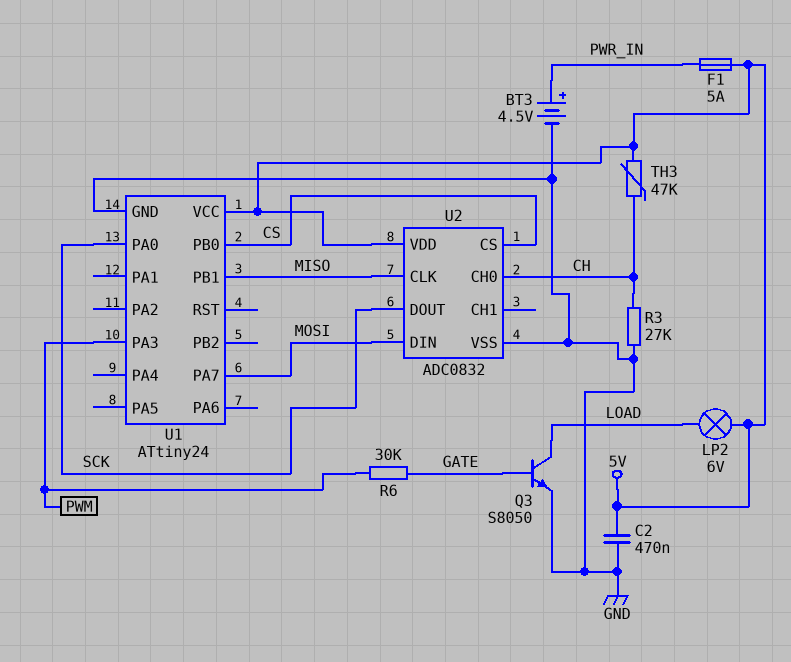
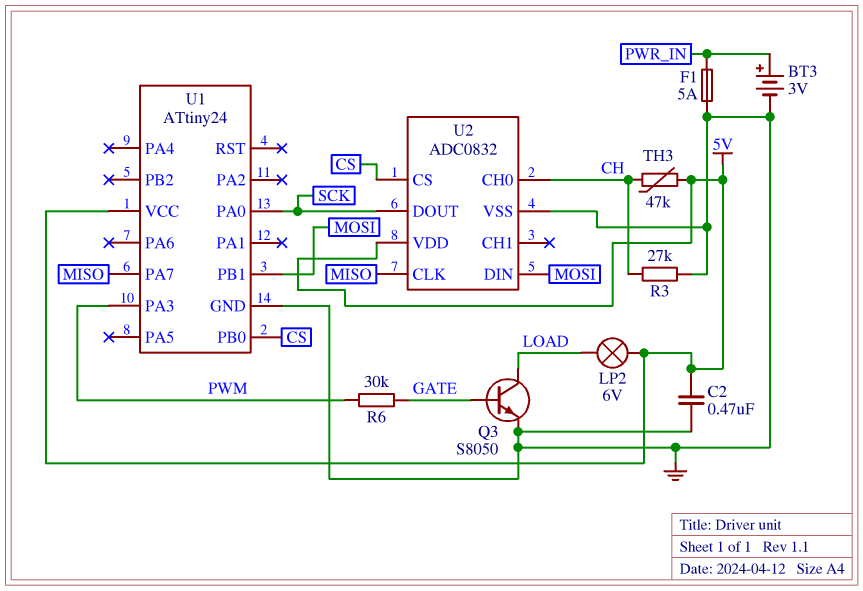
BT3: 4.5V (plus PWR_IN, minus GND) -> 3V (plus PWR_IN, minus GND)
F1: 5A (5V, PWR_IN) -> 5A (GND, PWR_IN)
U1 pin PA7: MOSI -> MISO
U1 pin PB1: MISO -> MOSI

